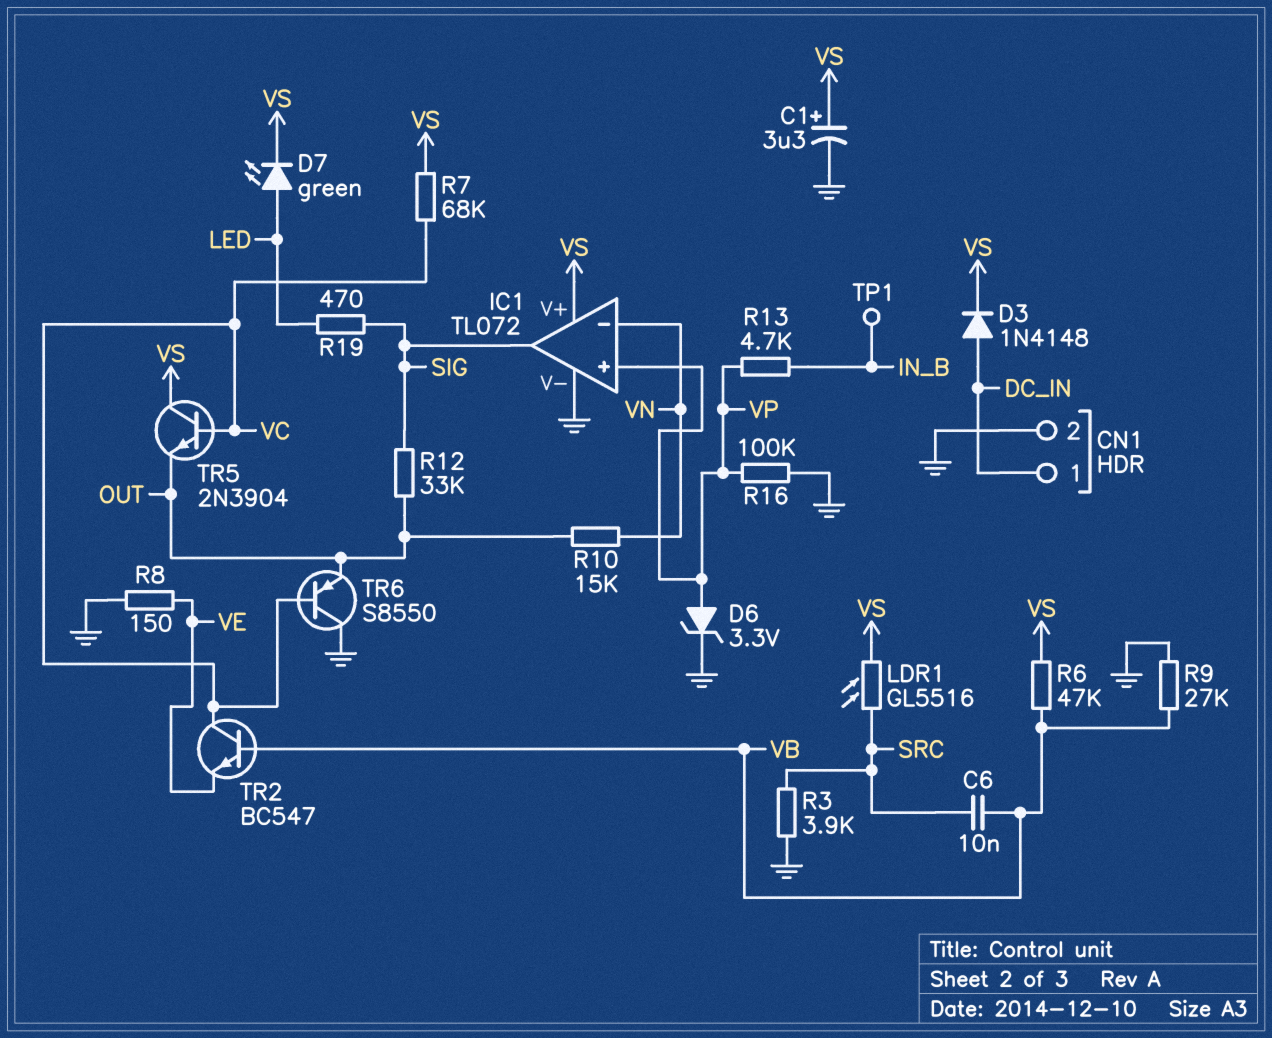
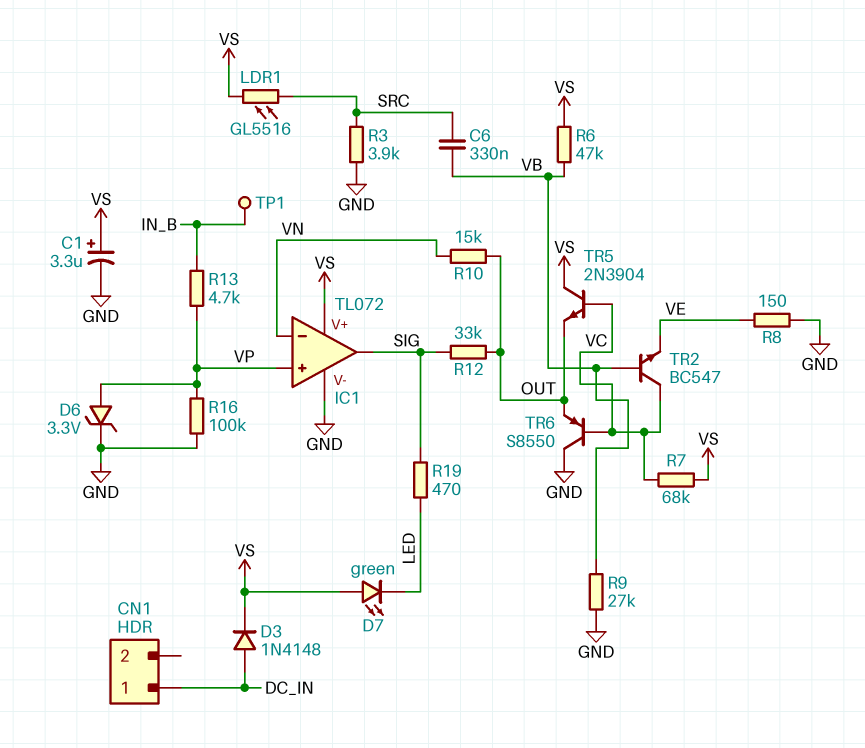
C6: 10nF (SRC, VB) -> 330nF (SRC, VB)
CN1 pin 2: GND -> none
D7: LED green (A LED, K VS) -> LED green (A VS, K LED)

